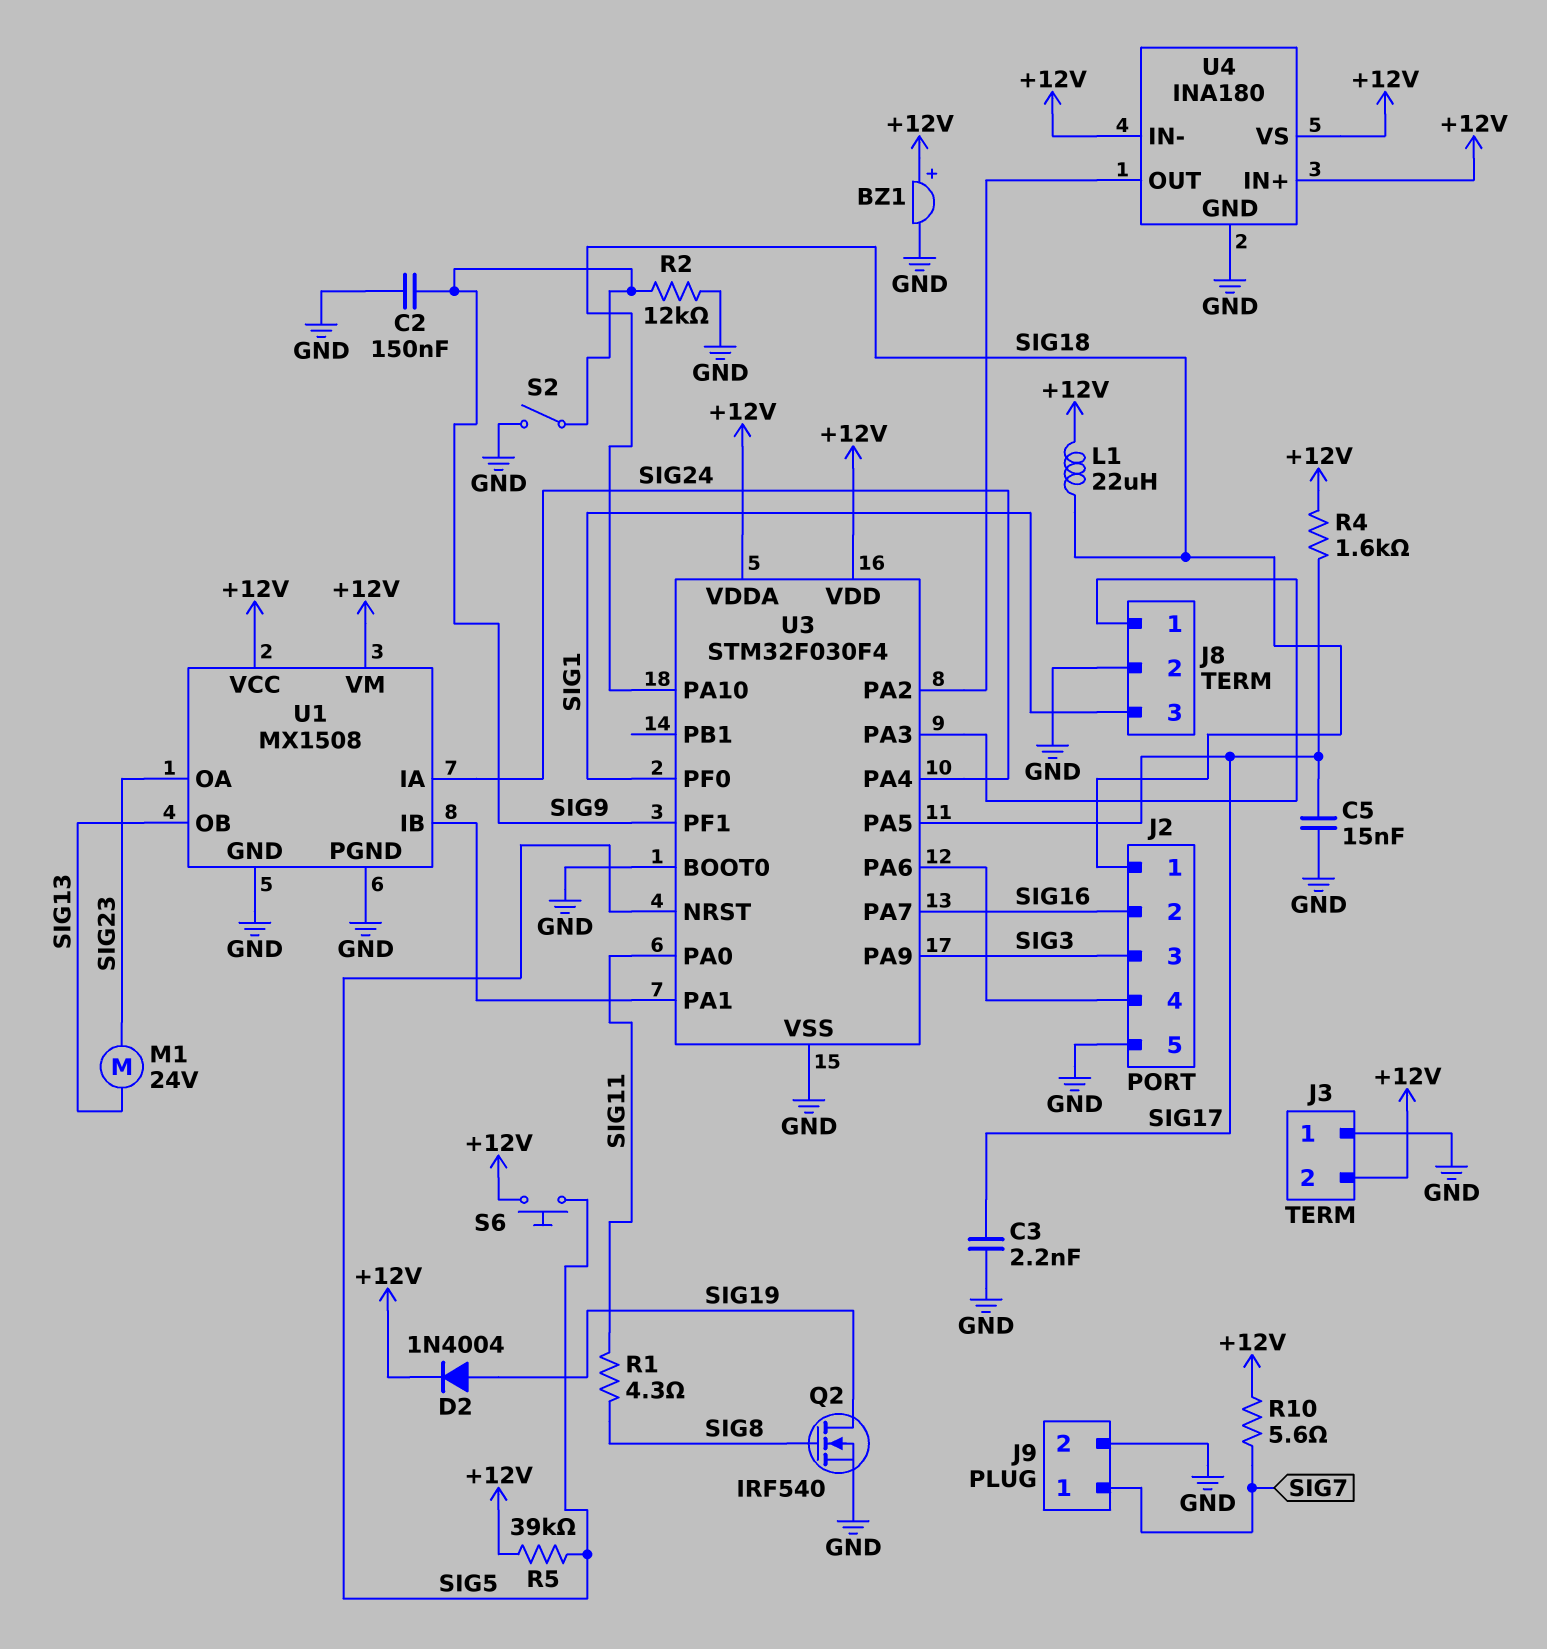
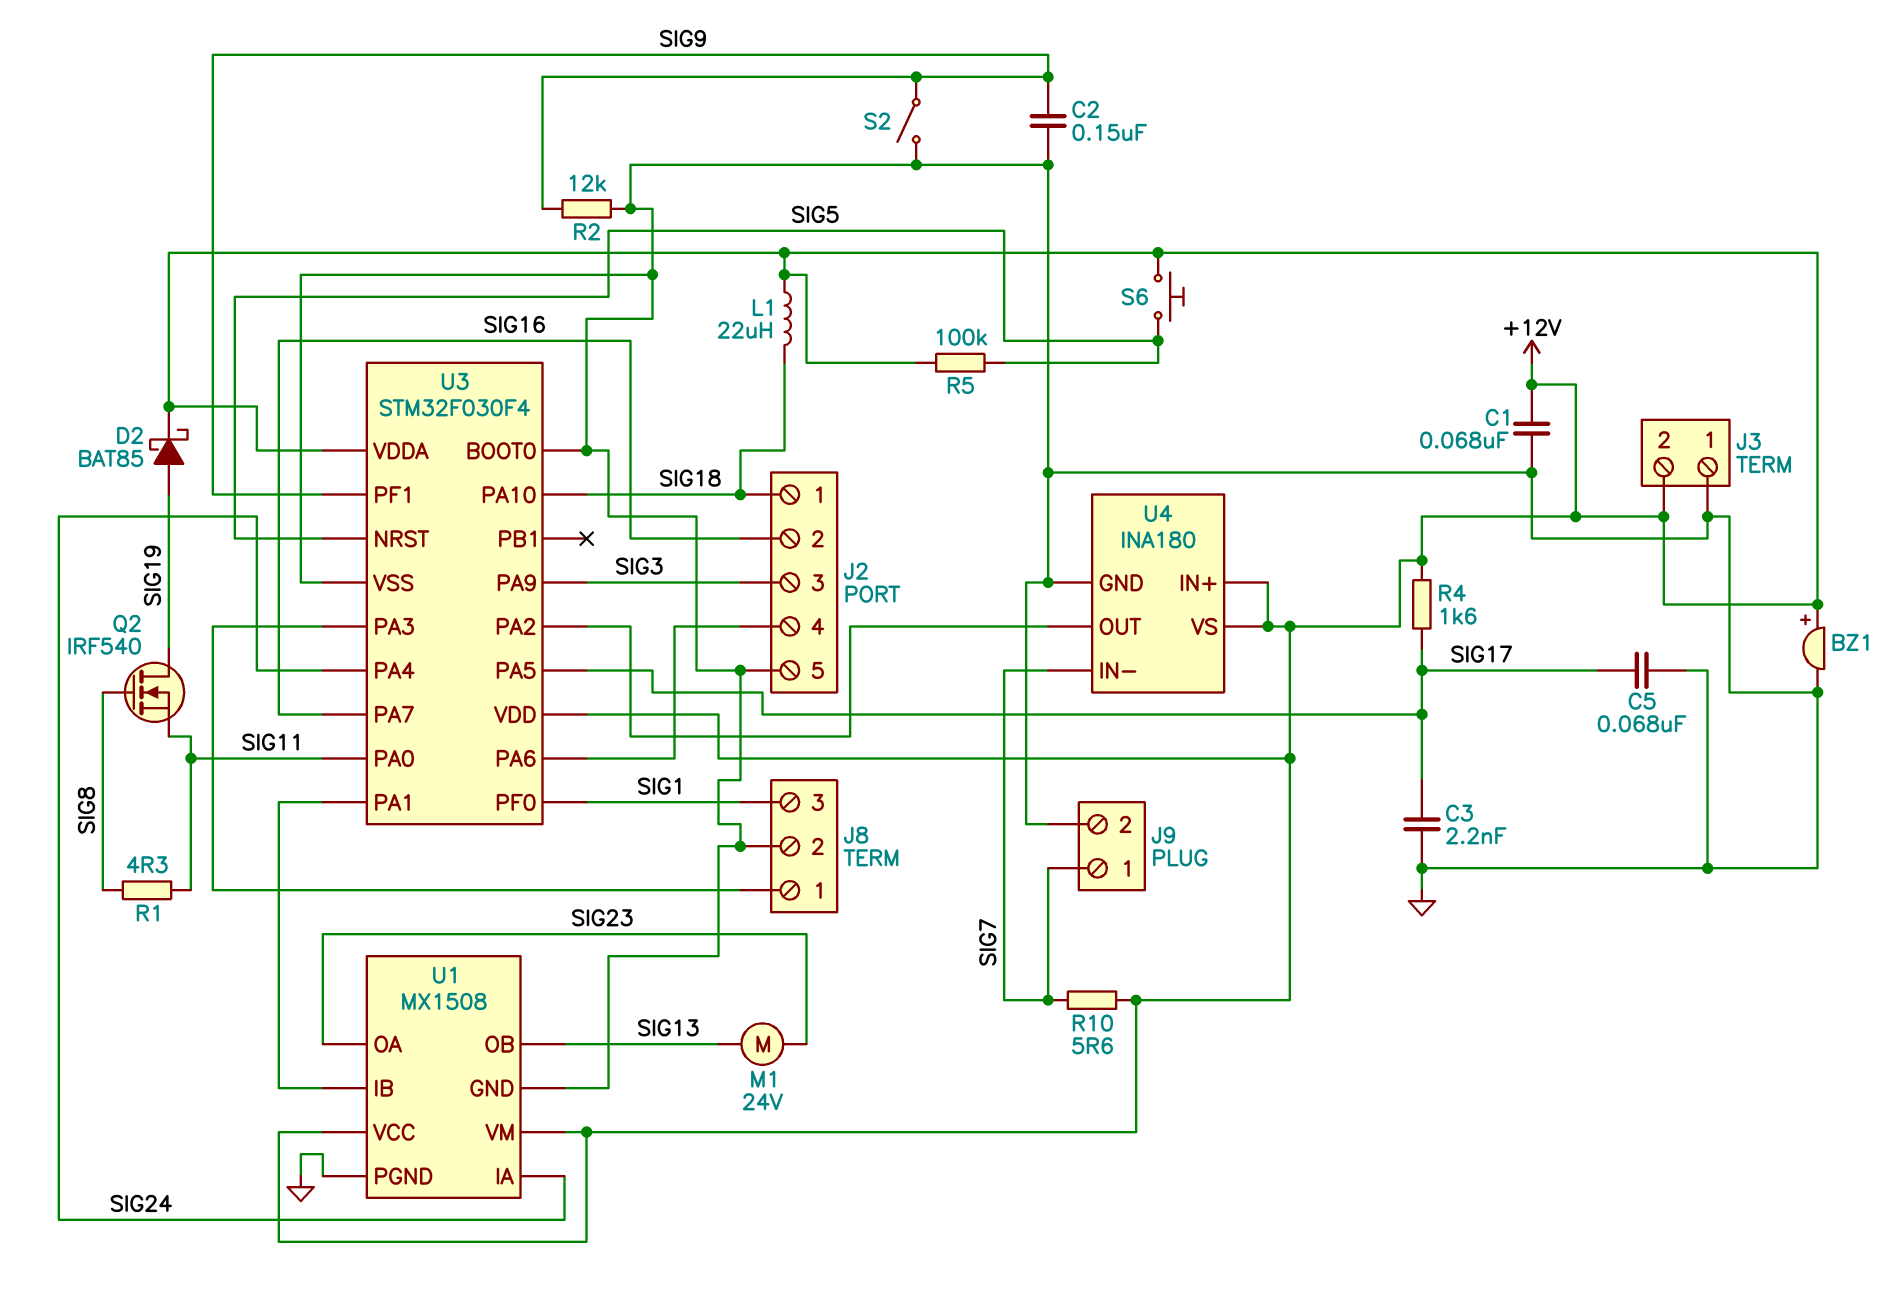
C1: none -> 68nF (+12V, GND)
C5: 15nF (GND, SIG17) -> 68nF (GND, SIG17)
D2: diode 1N4004 (A SIG19, K +12V) -> schottky BAT85 (A SIG19, K +12V)
Q2: NMOS IRF540 (G SIG8, D SIG19, S GND) -> NMOS IRF540 (G SIG8, D SIG19, S SIG11)
R5: 39k (+12V, SIG5) -> 100k (+12V, SIG5)
U4 pin IN-: +12V -> SIG7

